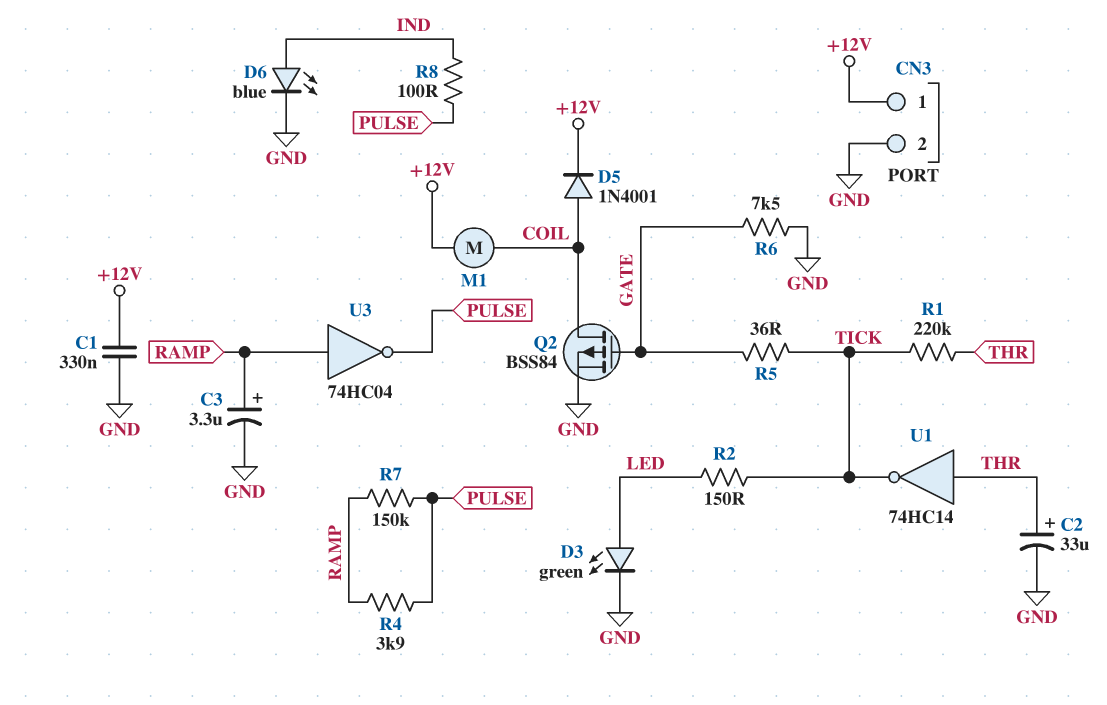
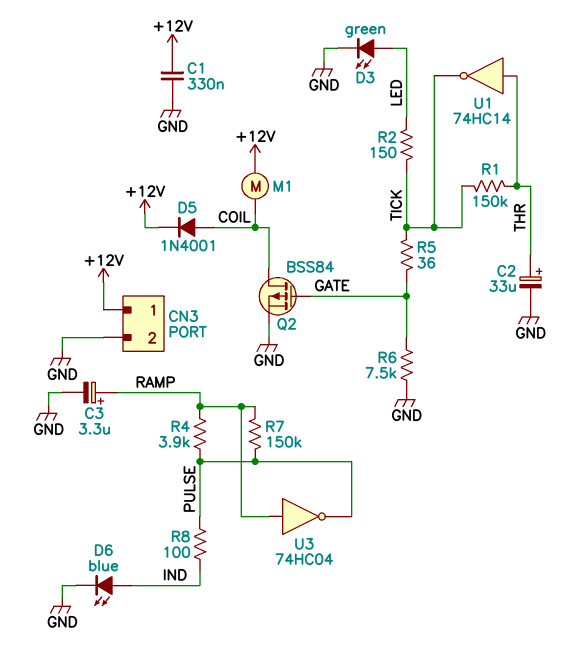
R1: 220k (THR, TICK) -> 150k (THR, TICK)

